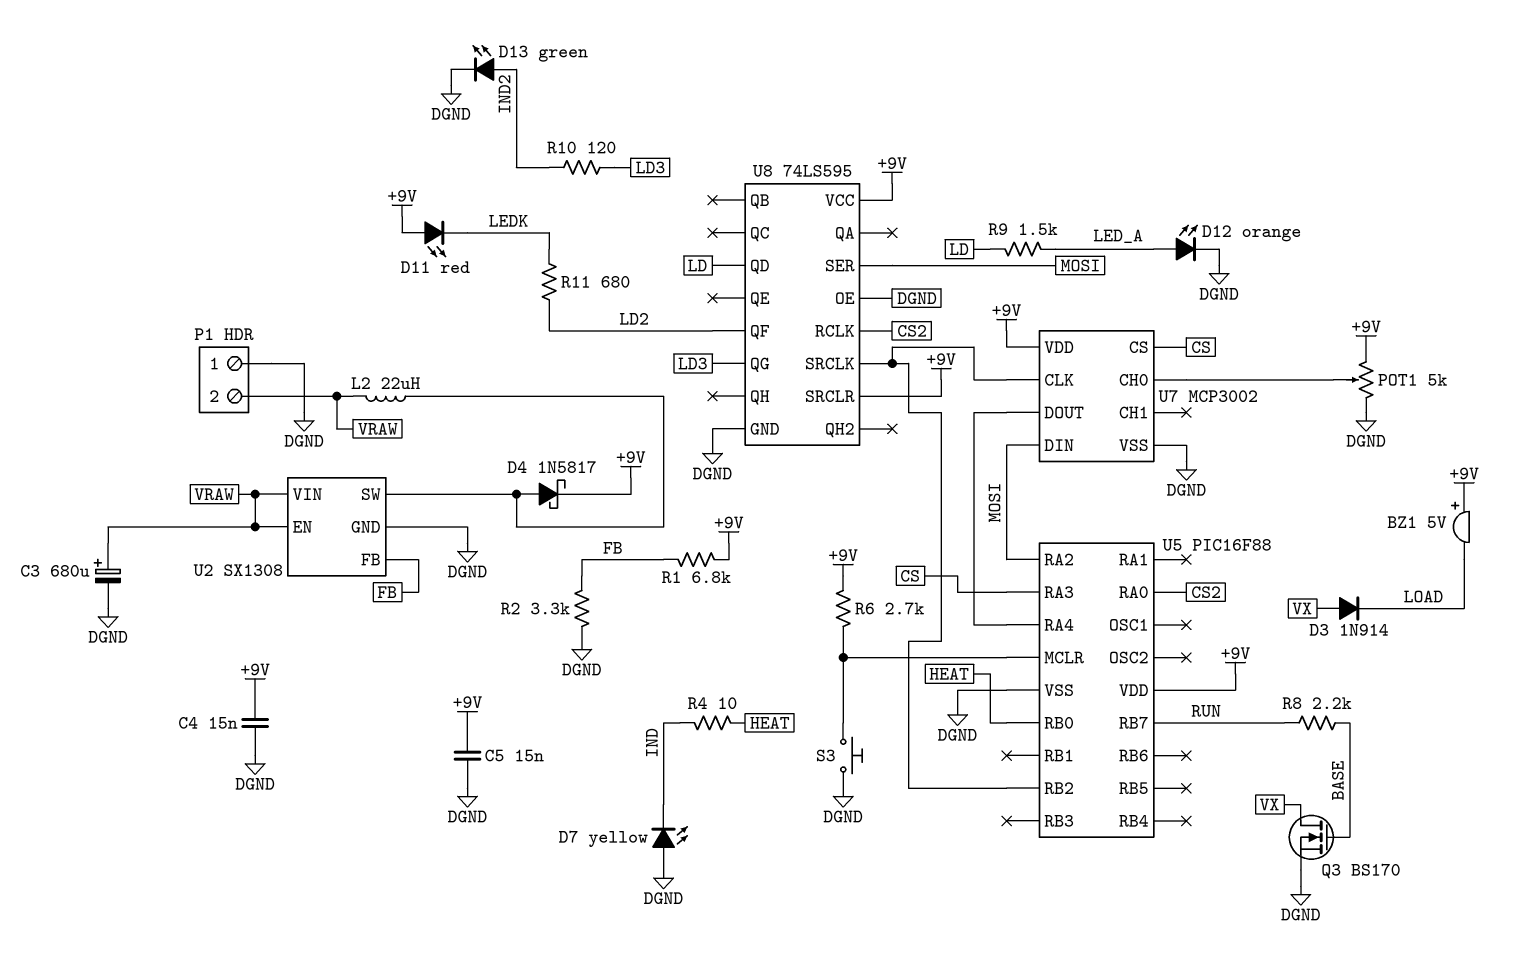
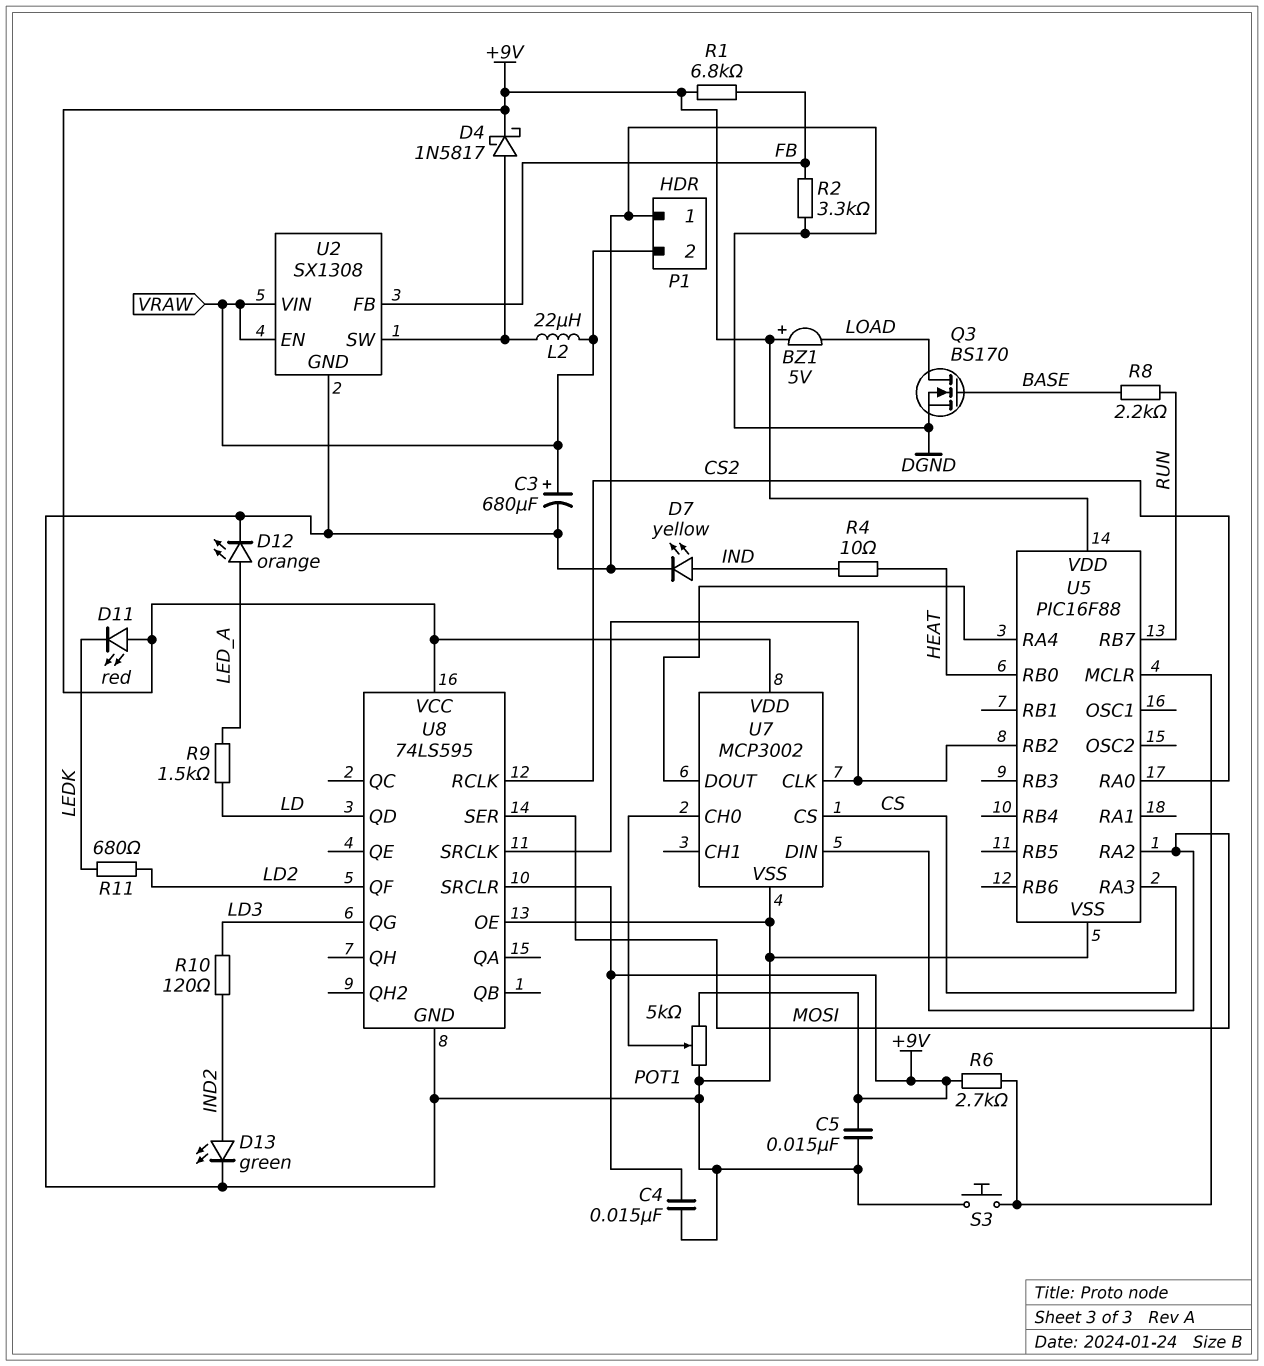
D3: diode 1N914 (A VX, K LOAD) -> none
D7: LED yellow (A DGND, K IND) -> LED yellow (A IND, K DGND)
Q3: NMOS BS170 (G BASE, D VX, S DGND) -> NMOS BS170 (G BASE, D LOAD, S DGND)

